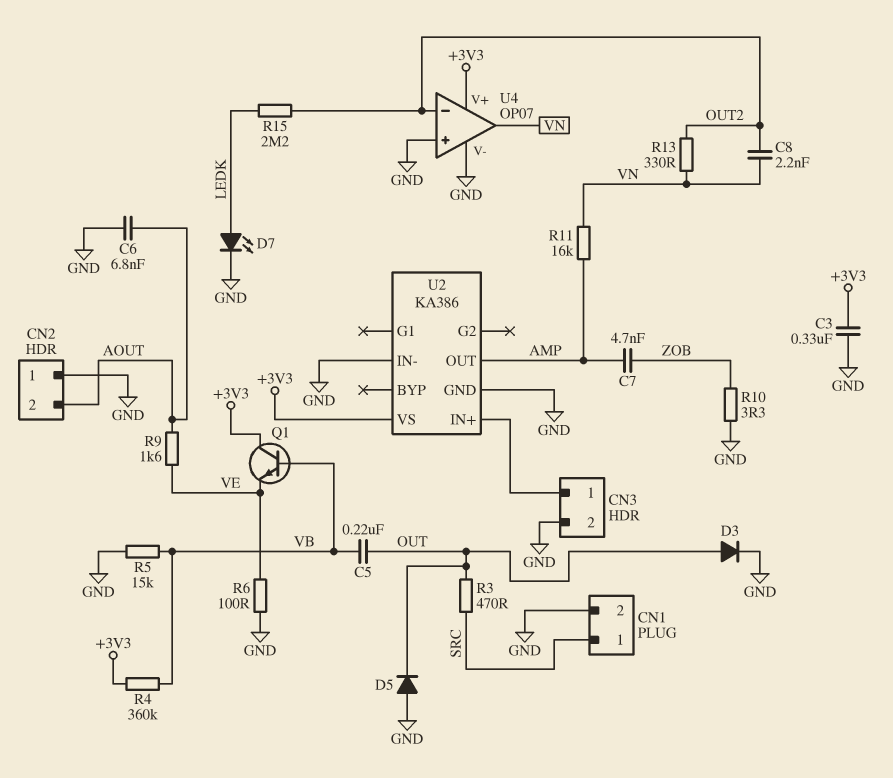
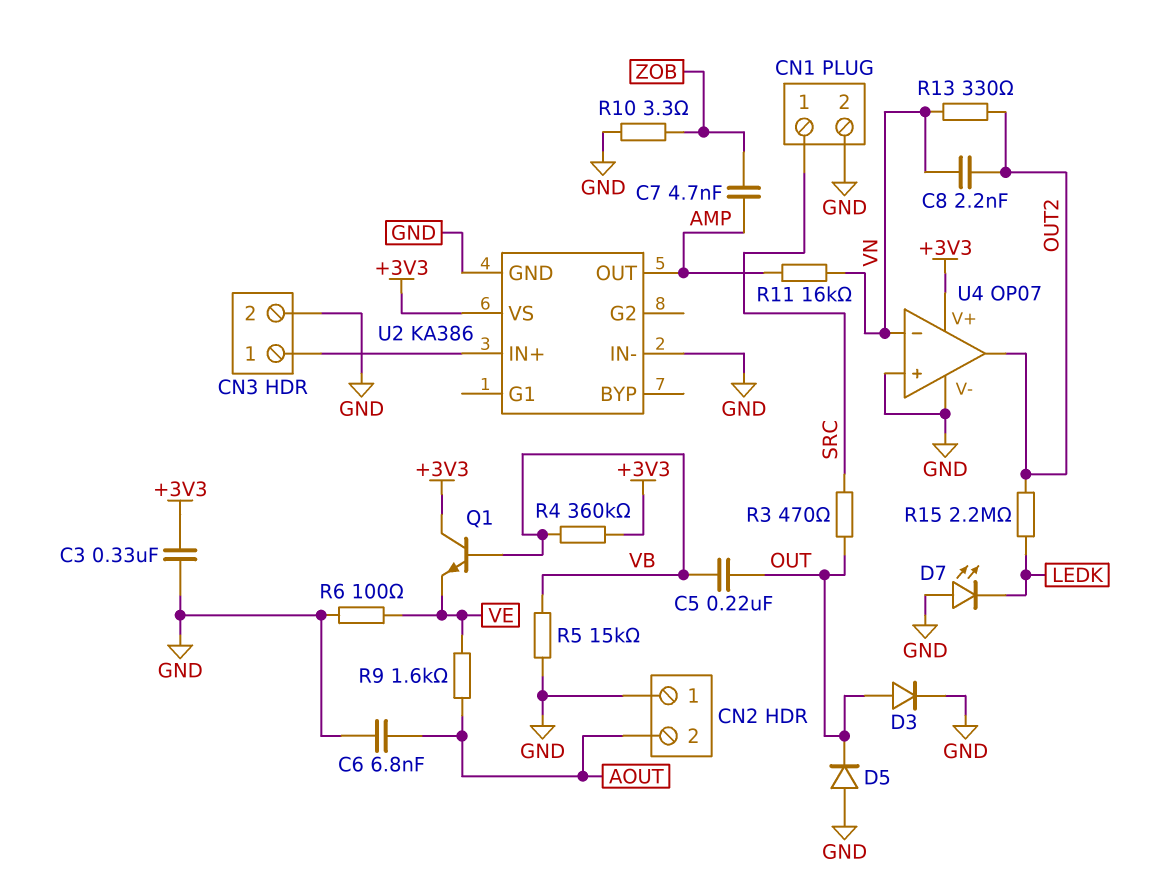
D7: LED (A LEDK, K GND) -> LED (A GND, K LEDK)
U4 pin in-: OUT2 -> VN
U4 pin out: VN -> OUT2

